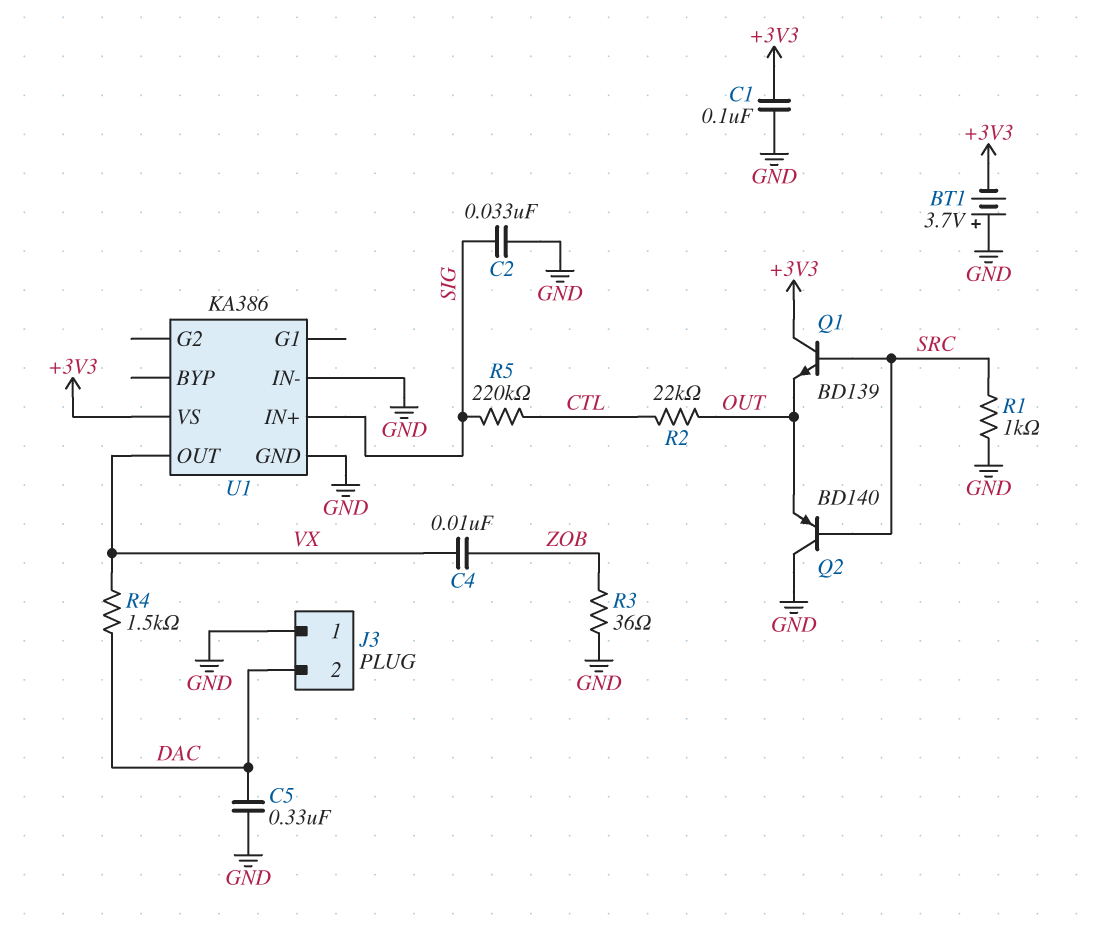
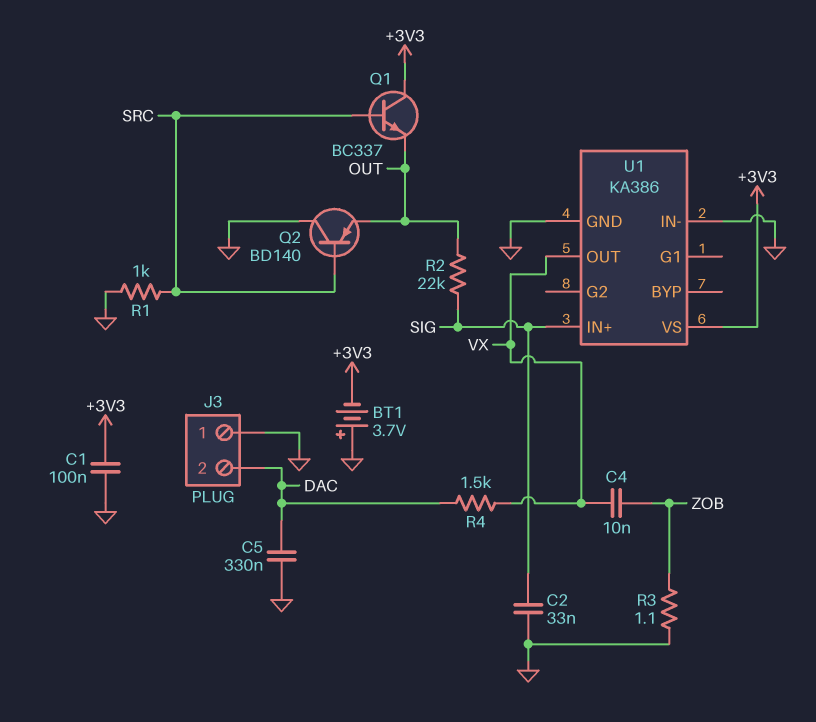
Q1: NPN BD139 (B SRC, C +3V3, E OUT) -> NPN BC337 (B SRC, C +3V3, E OUT)
R2: 22k (CTL, OUT) -> 22k (OUT, SIG)
R3: 36 (GND, ZOB) -> 1.1 (GND, ZOB)
R5: 220k (CTL, SIG) -> none

